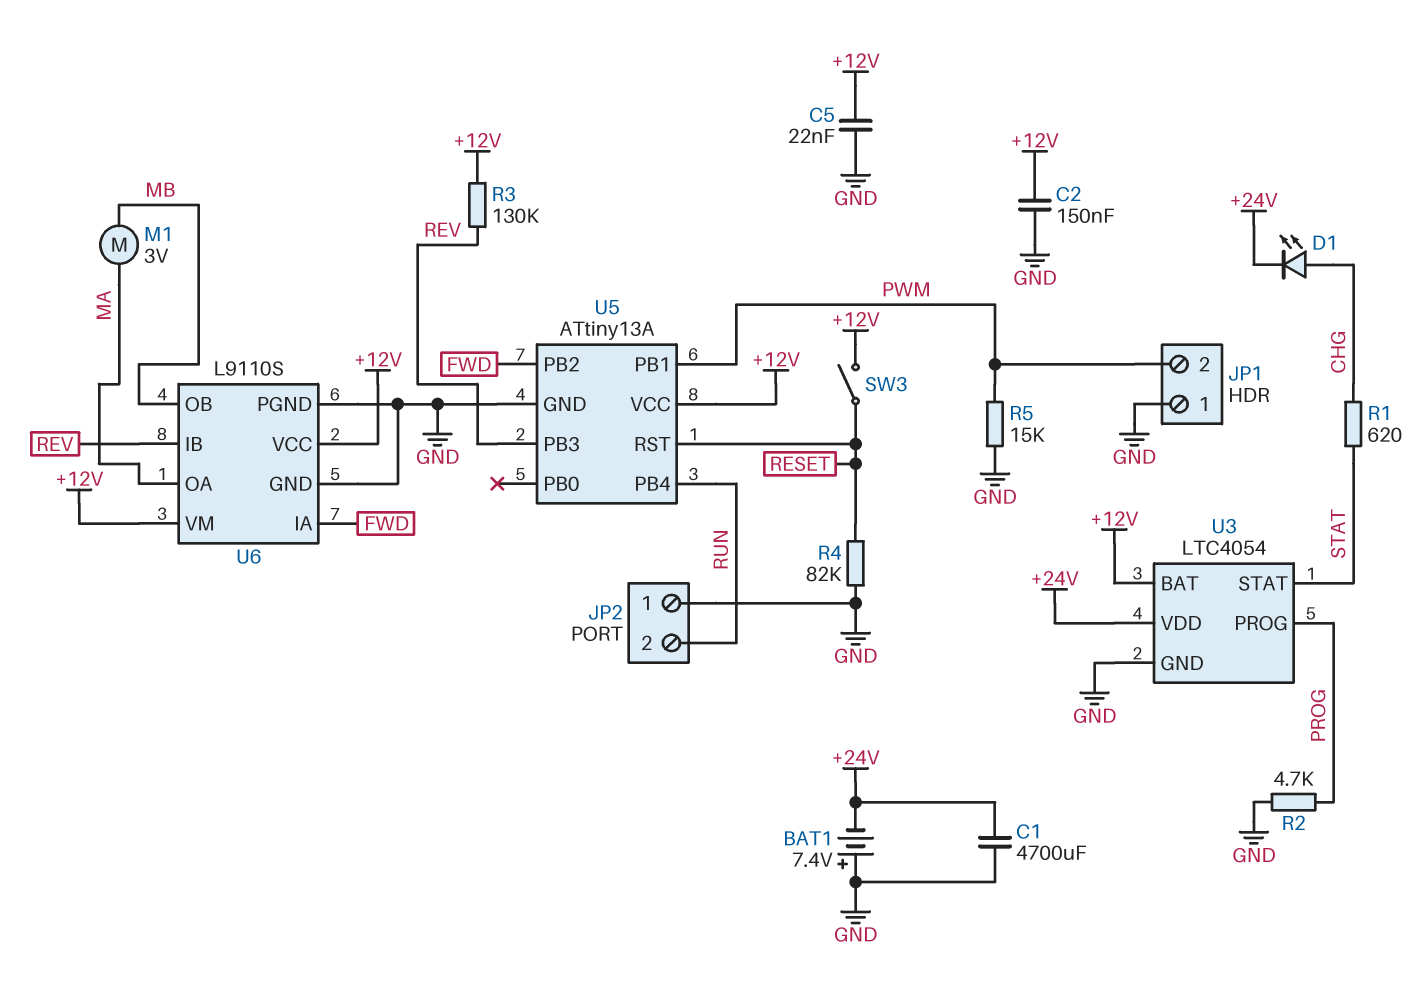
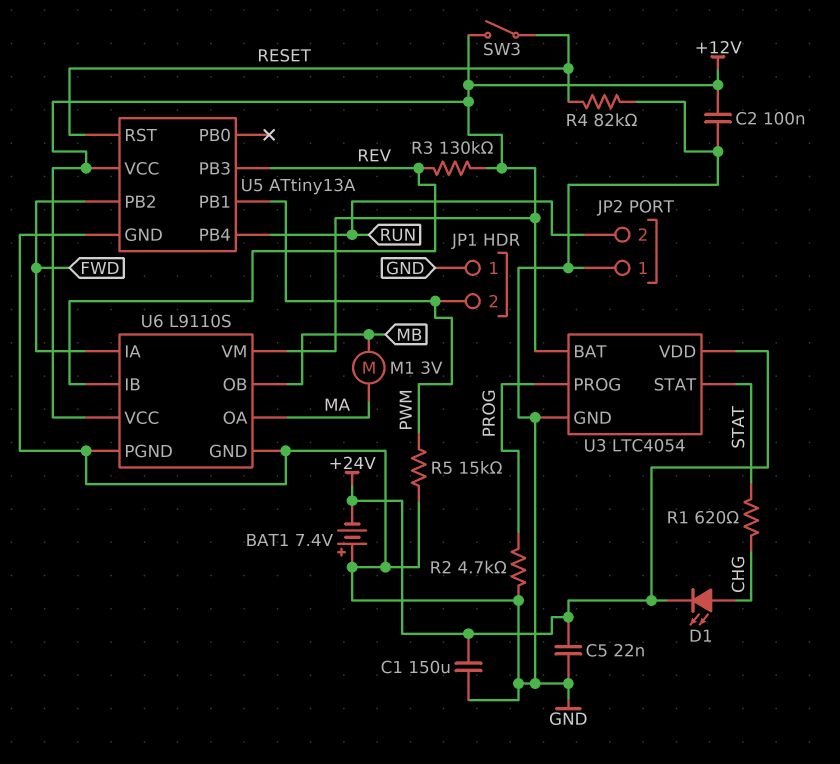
C1: 4700uF (+24V, GND) -> 150uF (+24V, GND)
C2: 150nF (+12V, GND) -> 100nF (+12V, GND)
C5: 22nF (+12V, GND) -> 22nF (+24V, GND)

